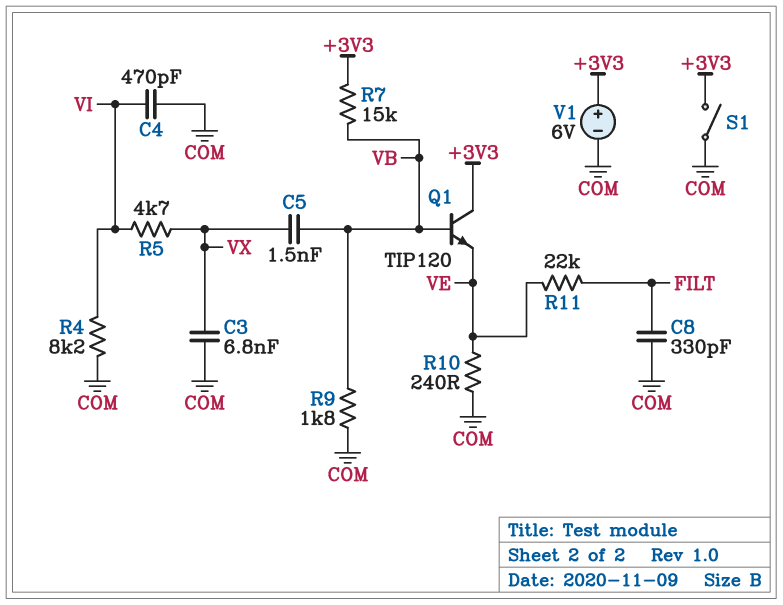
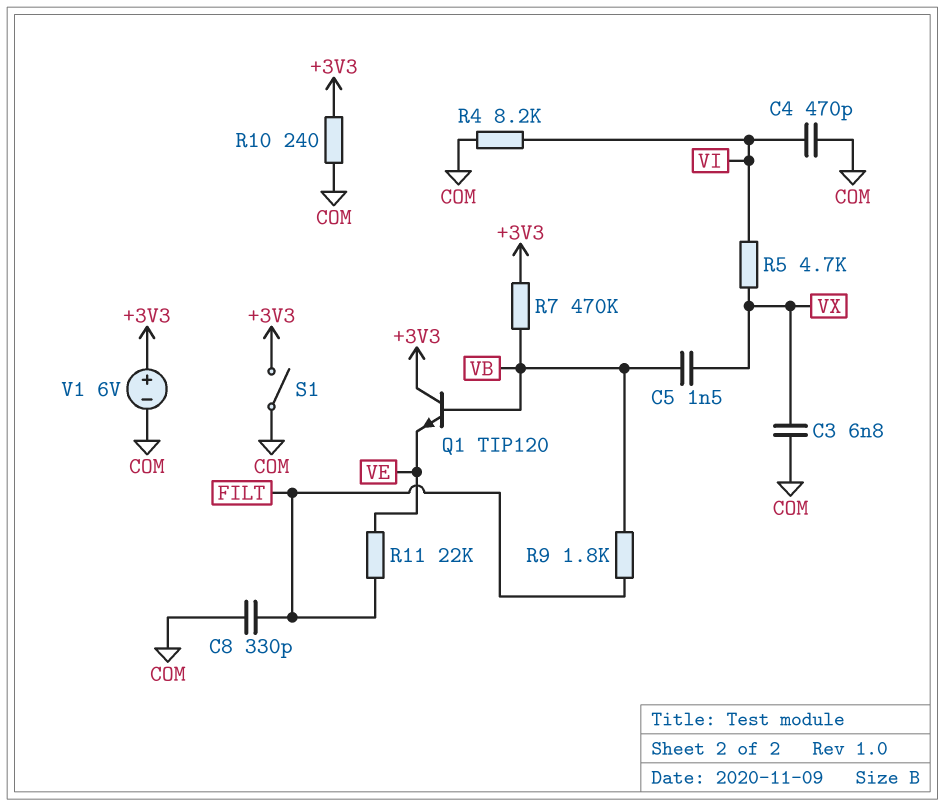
R7: 15k (+3V3, VB) -> 470k (+3V3, VB)
R9: 1.8k (COM, VB) -> 1.8k (FILT, VB)
R10: 240 (COM, VE) -> 240 (+3V3, COM)

